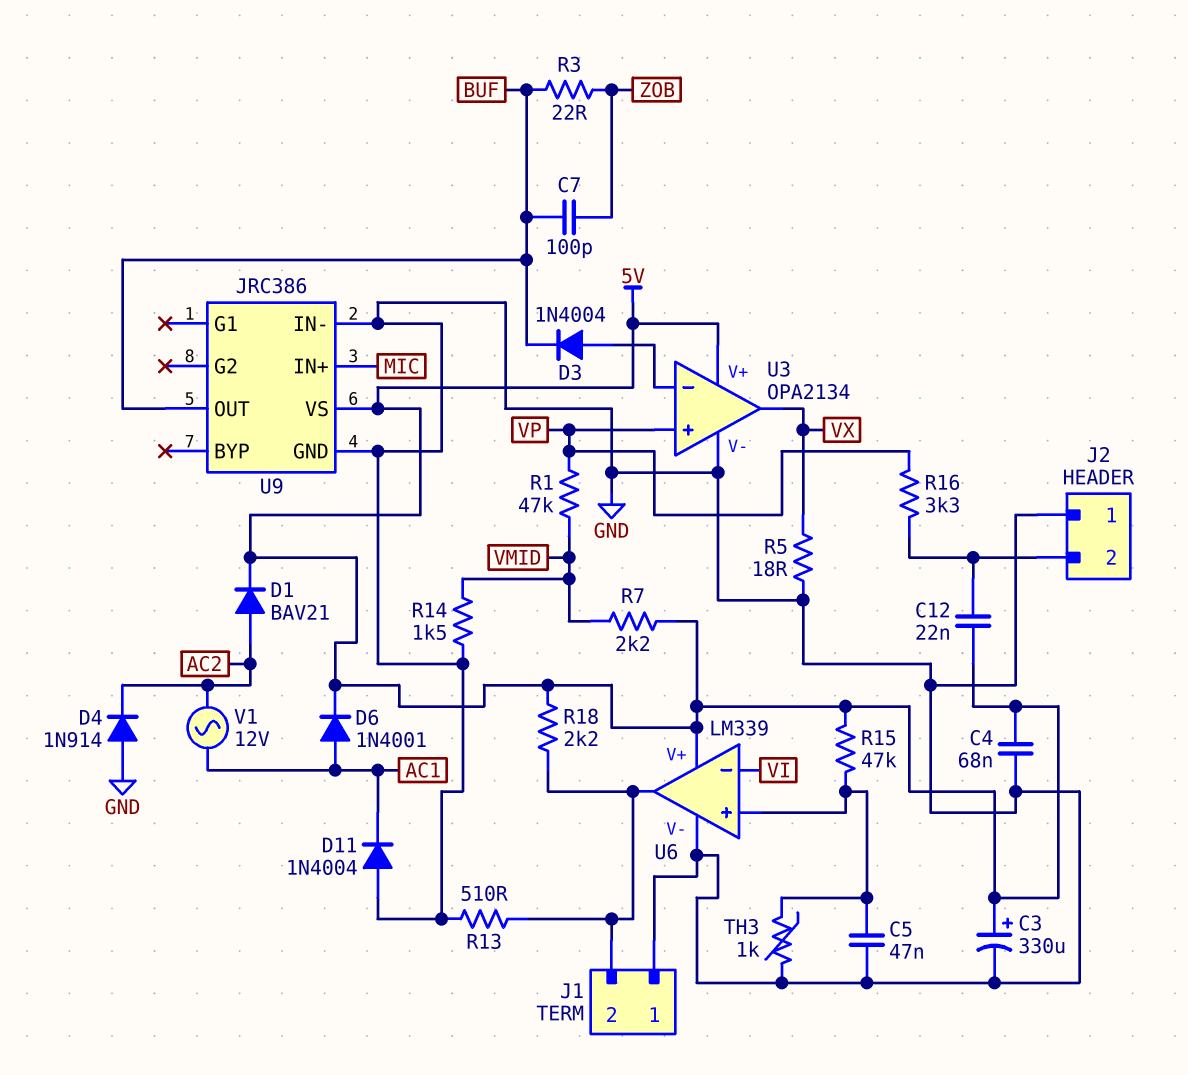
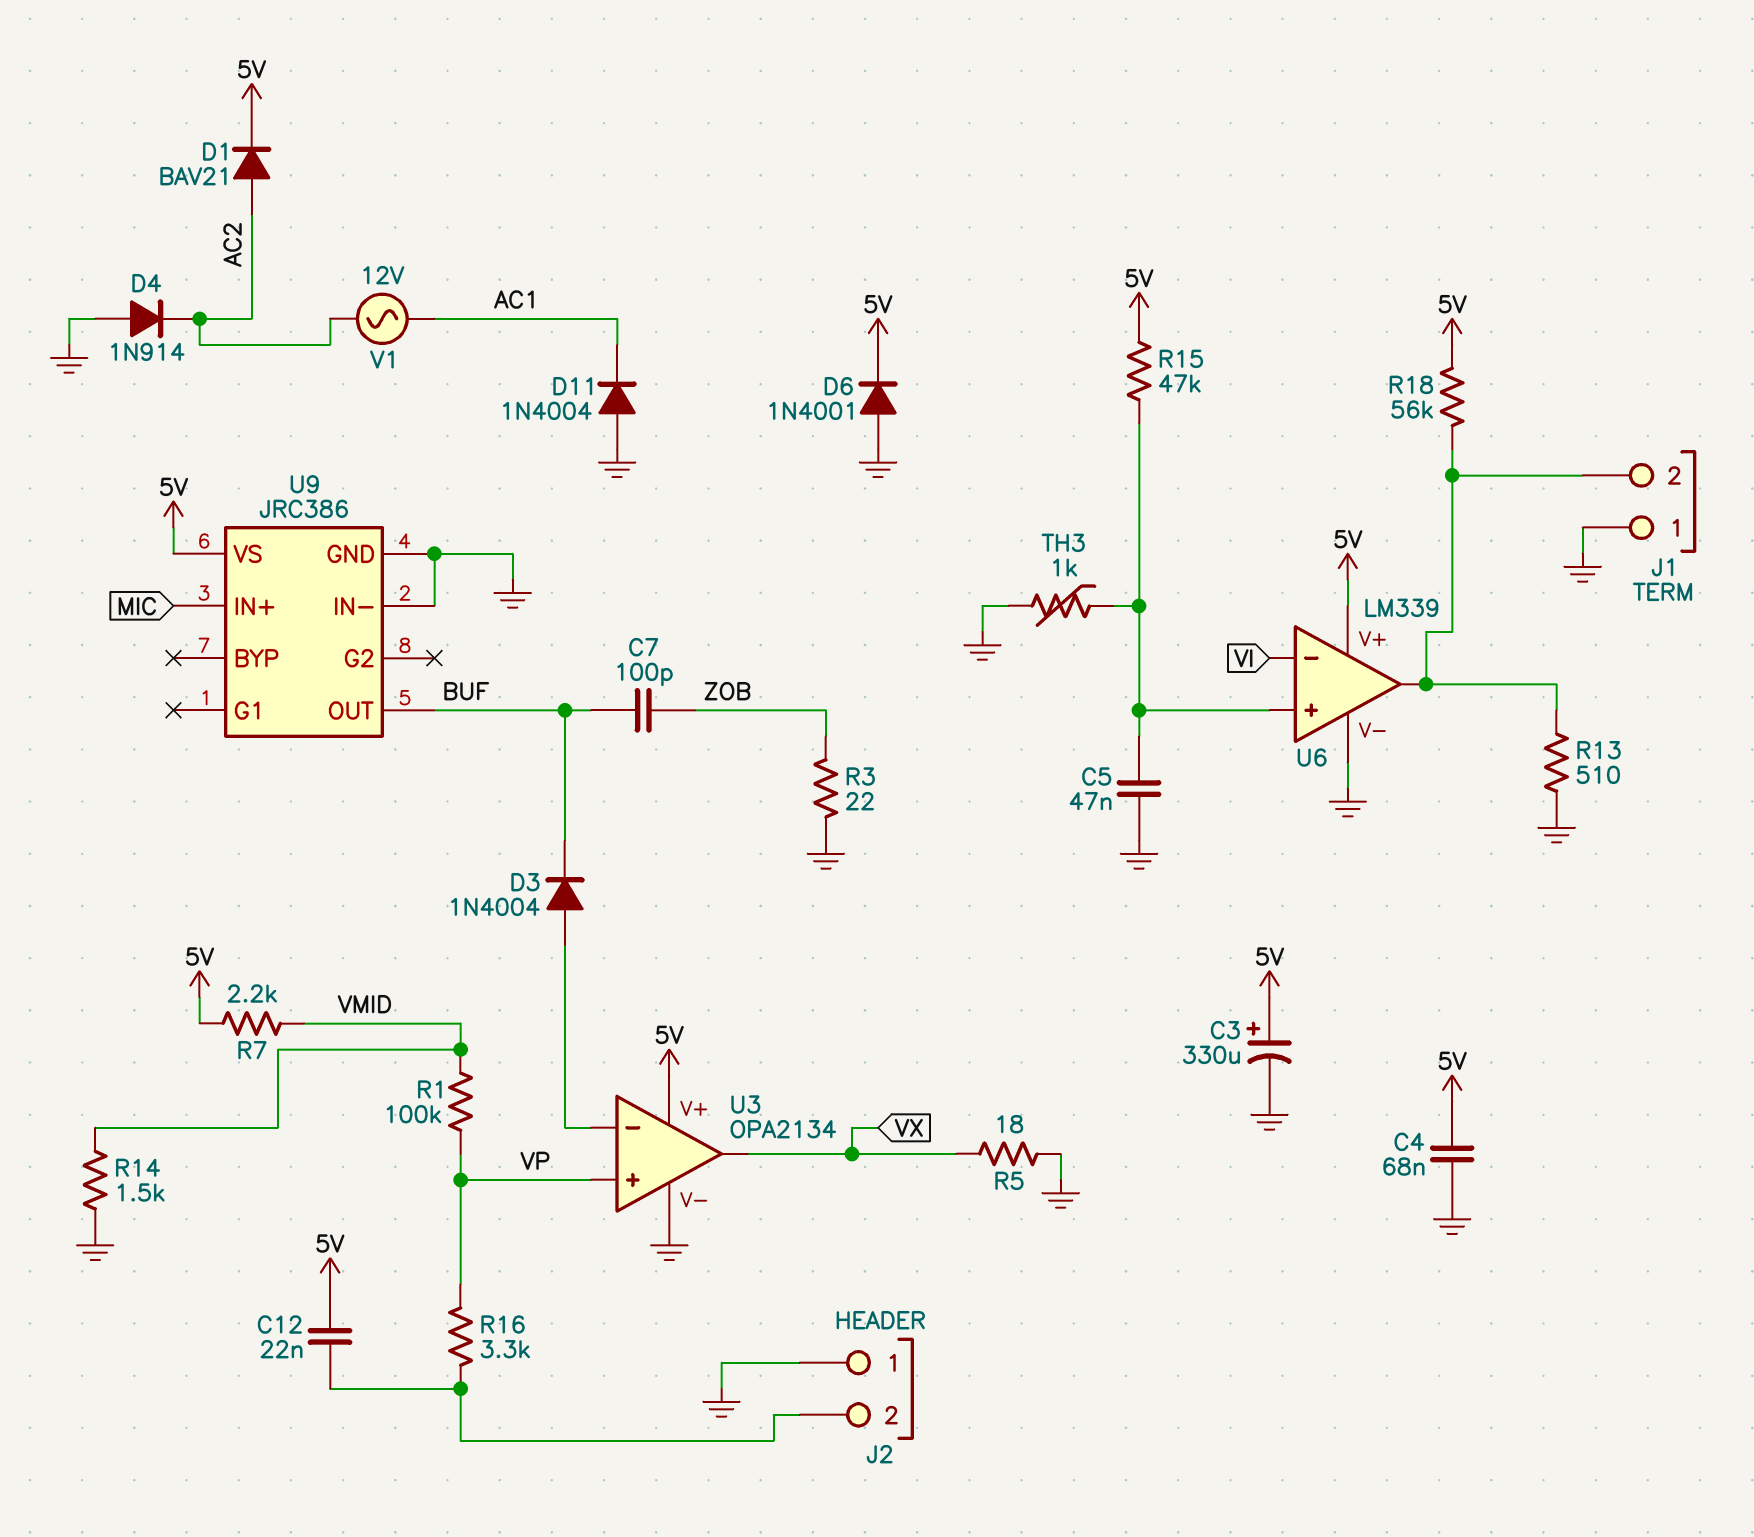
D6: diode 1N4001 (A AC1, K 5V) -> diode 1N4001 (A GND, K 5V)
R1: 47k (VMID, VP) -> 100k (VMID, VP)
R3: 22 (BUF, ZOB) -> 22 (GND, ZOB)
R18: 2.2k (5V, J1/2) -> 56k (5V, J1/2)

